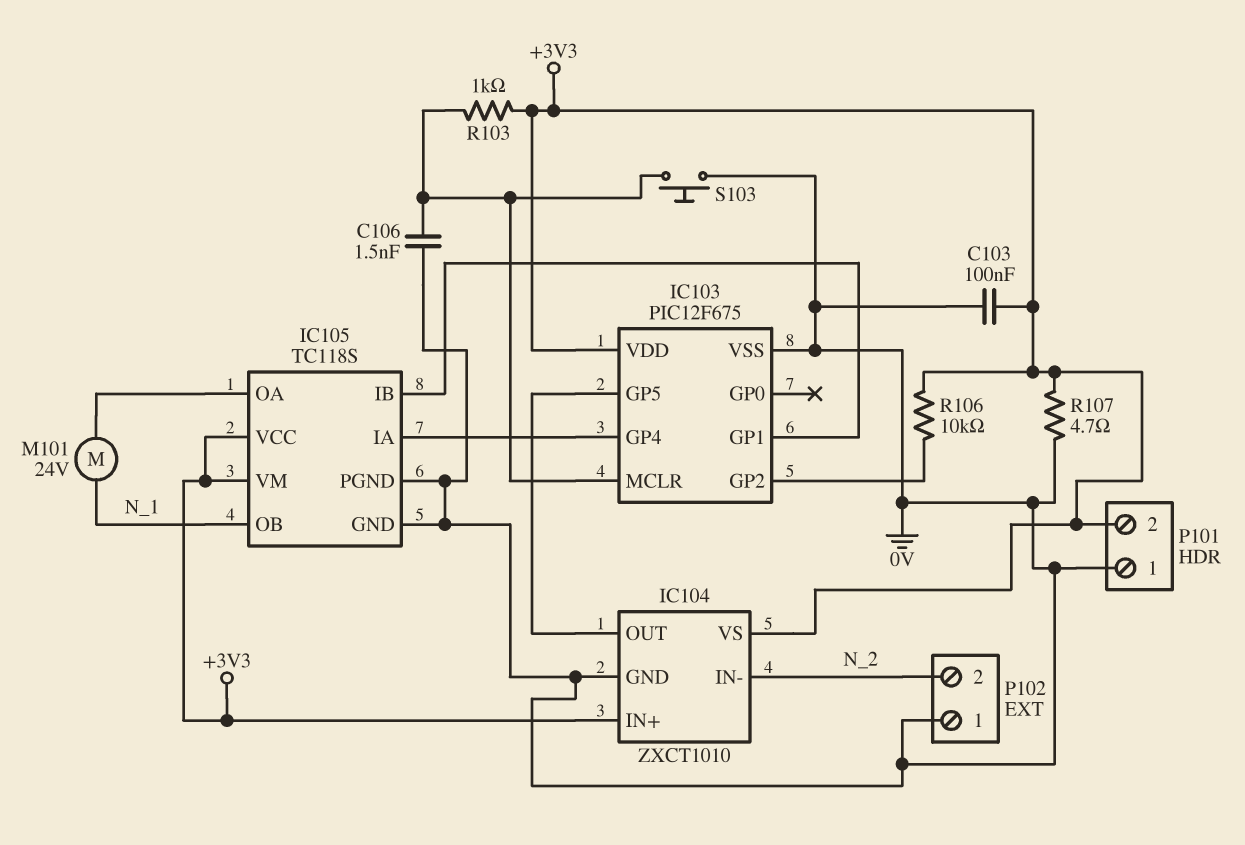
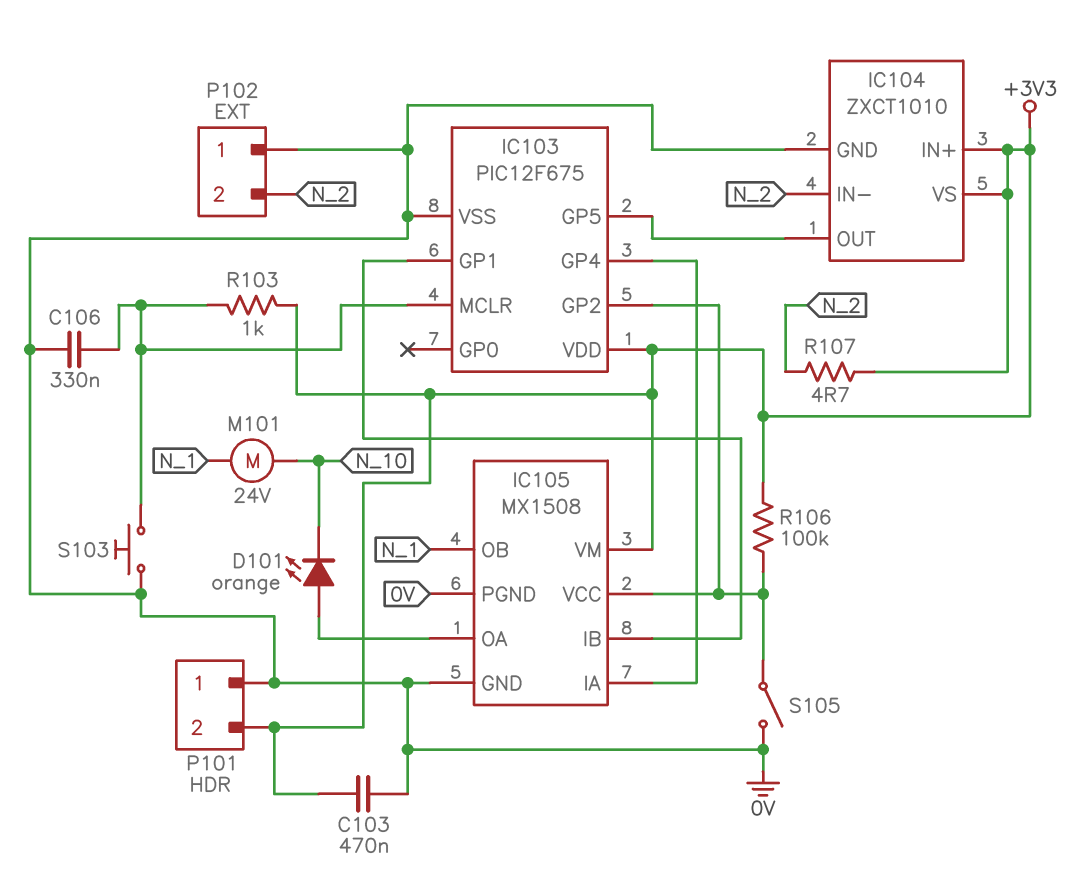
C103: 100nF (+3V3, 0V) -> 470nF (+3V3, 0V)
C106: 1.5nF (0V, IC103/MCLR) -> 330nF (0V, IC103/MCLR)
D101: none -> LED orange (A IC105/OA, K N_10)
IC105: TC118S -> MX1508
IC105 pin VCC: +3V3 -> IC103/GP2
M101: motor 24V (IC105/OA, N_1) -> motor 24V (N_1, N_10)
R106: 10k (+3V3, IC103/GP2) -> 100k (+3V3, IC103/GP2)
R107: 4.7 (+3V3, 0V) -> 4.7 (+3V3, N_2)
S105: none -> switch (0V, IC103/GP2)

